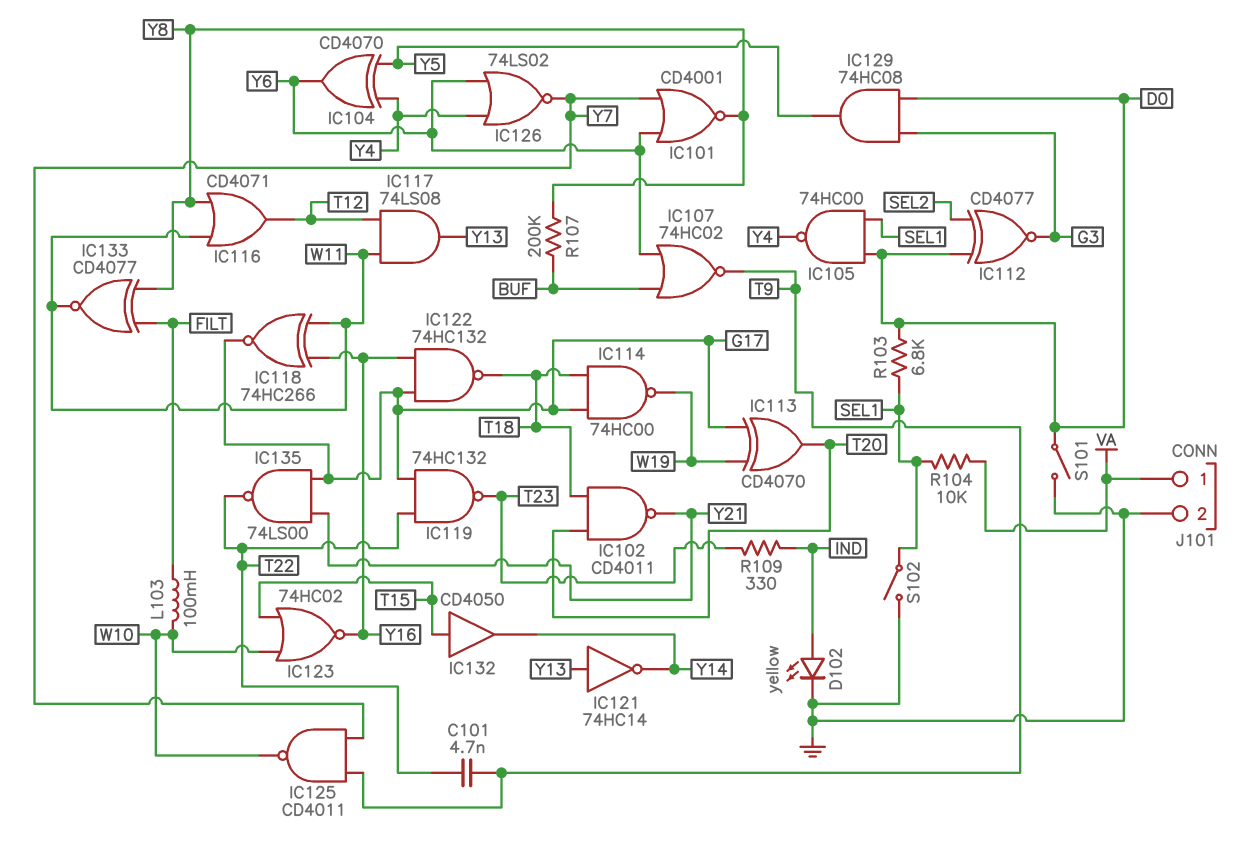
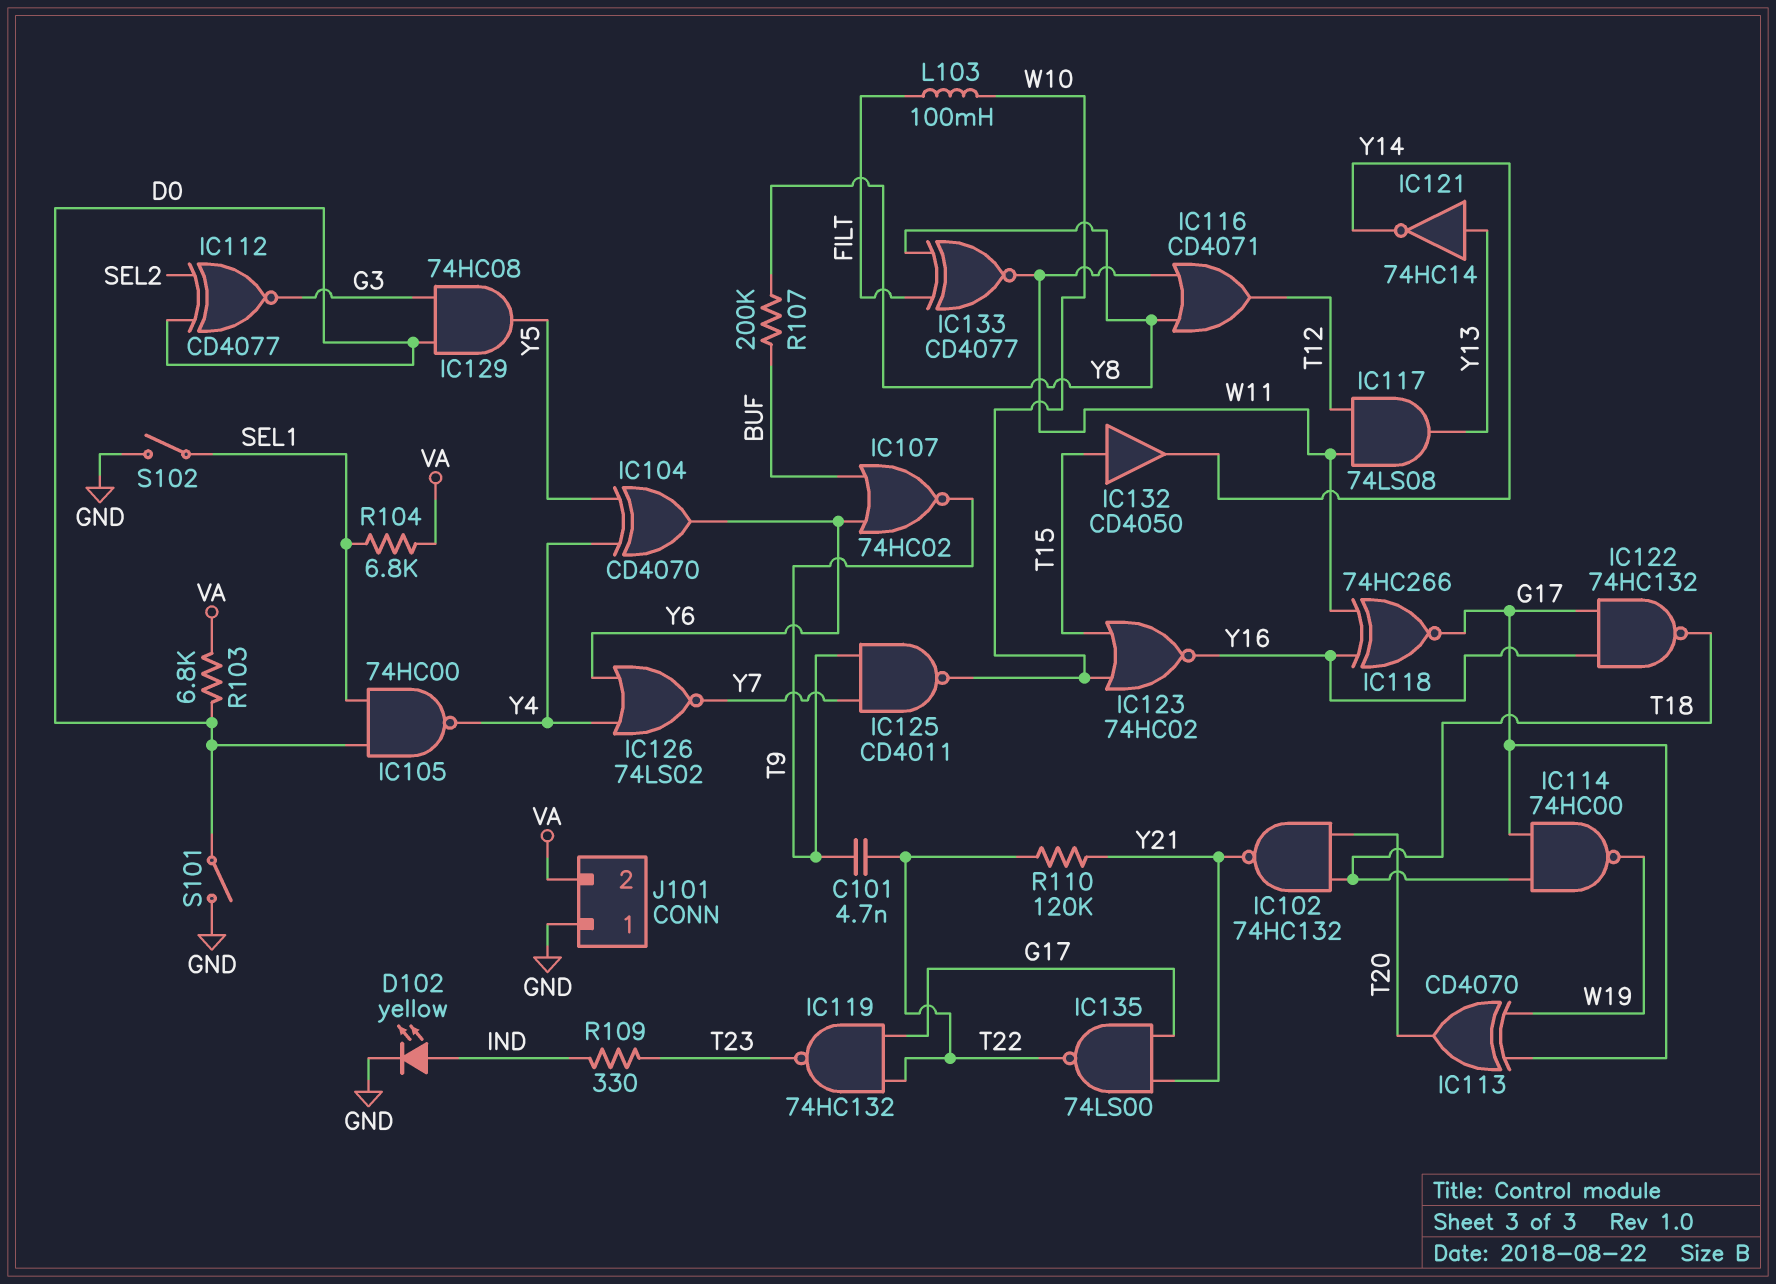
IC101: NOR CD4001 (in Y6, in Y7, out Y8) -> none
IC102: NAND CD4011 (in T18, in T20, out Y21) -> NAND 74HC132 (in T18, in T20, out Y21)
J101 pin 1: VA -> GND
J101 pin 2: GND -> VA
R103: 6.8k (D0, SEL1) -> 6.8k (D0, VA)
R104: 10k (SEL1, VA) -> 6.8k (SEL1, VA)
R110: none -> 120k (T22, Y21)

